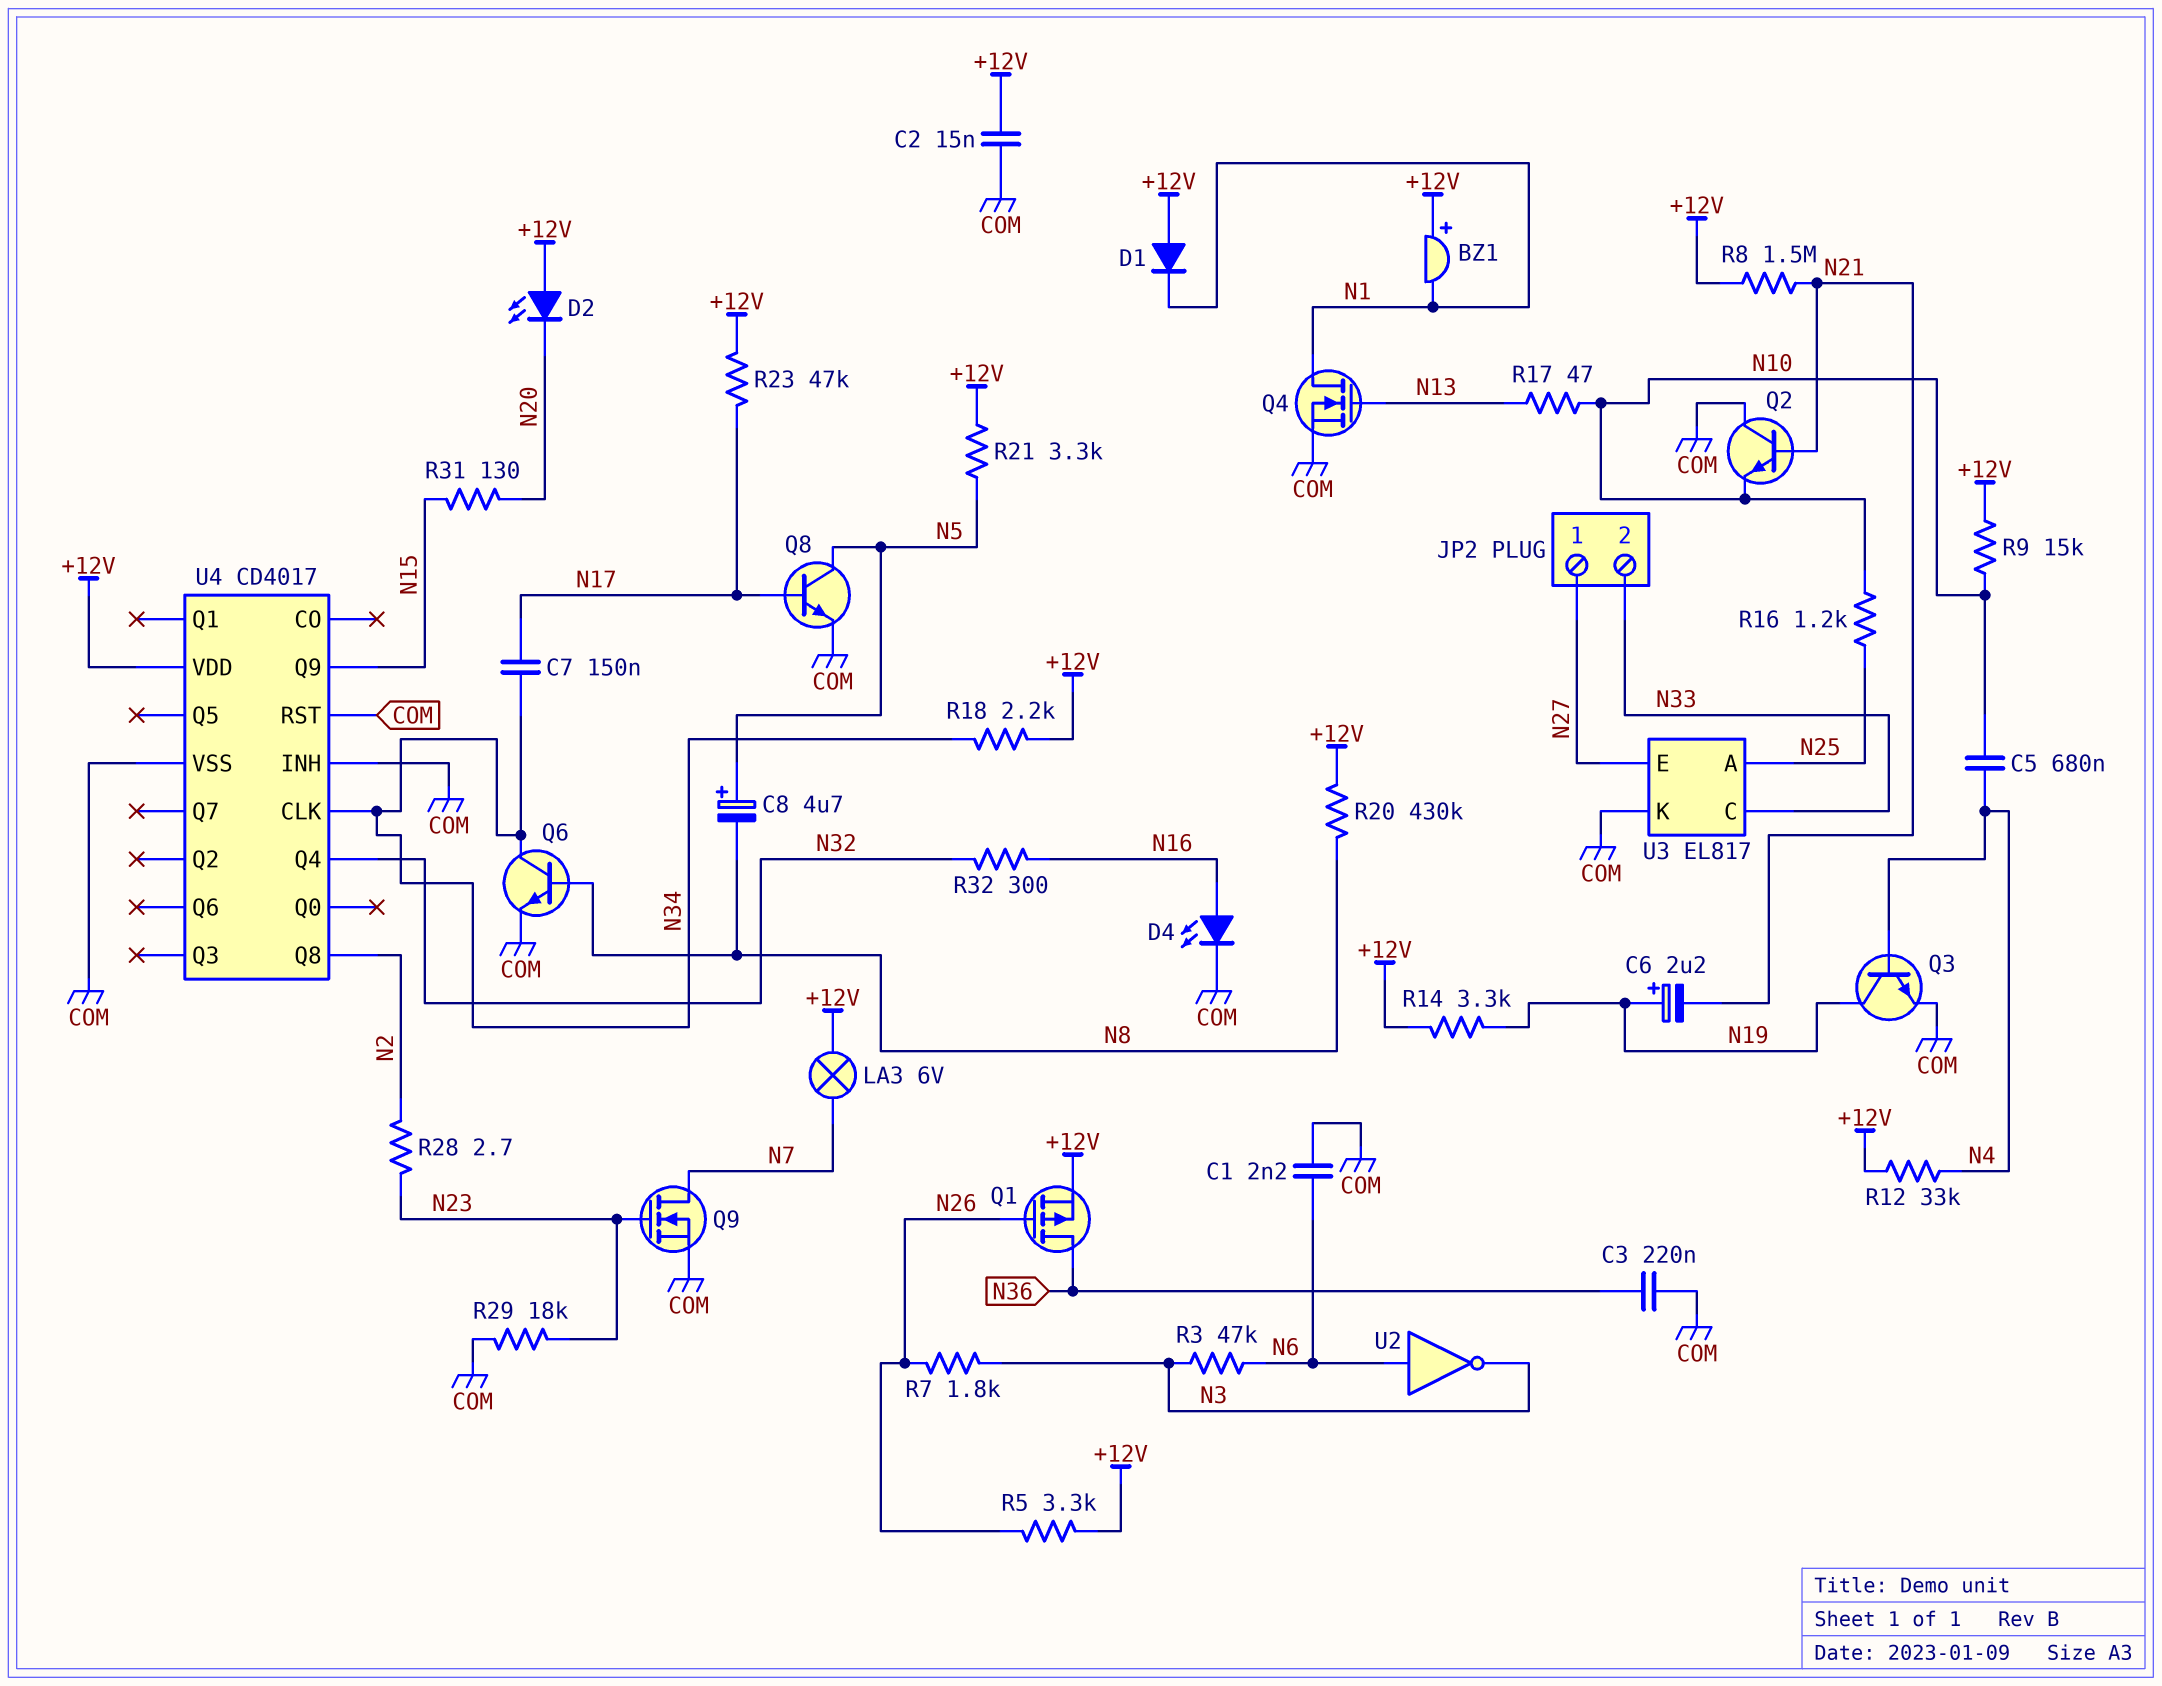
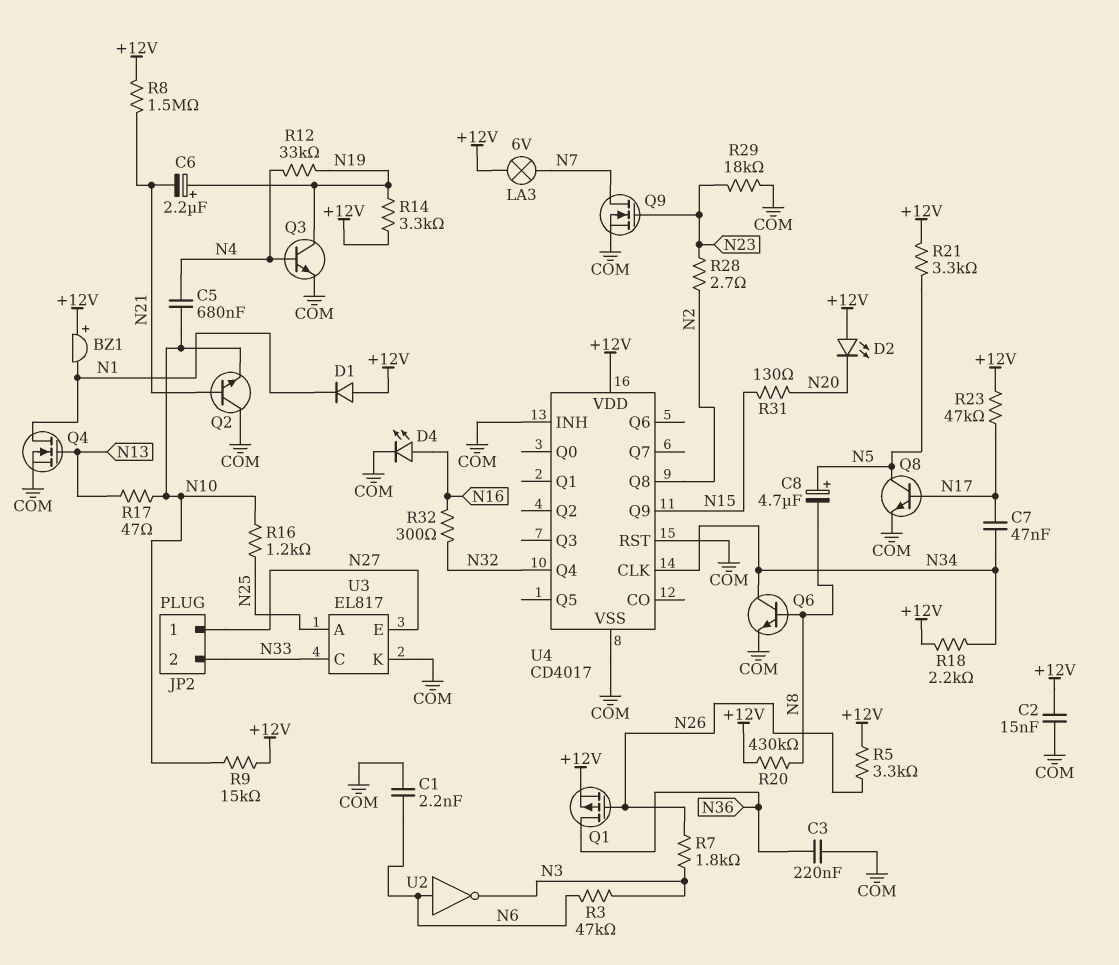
C7: 150nF (N17, N34) -> 47nF (N17, N34)
R12: 33k (+12V, N4) -> 33k (N4, N19)

